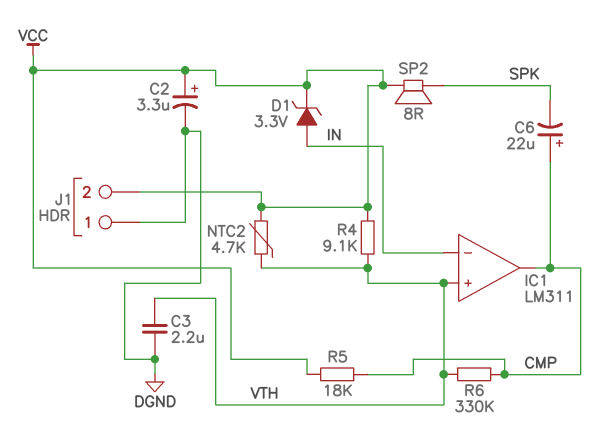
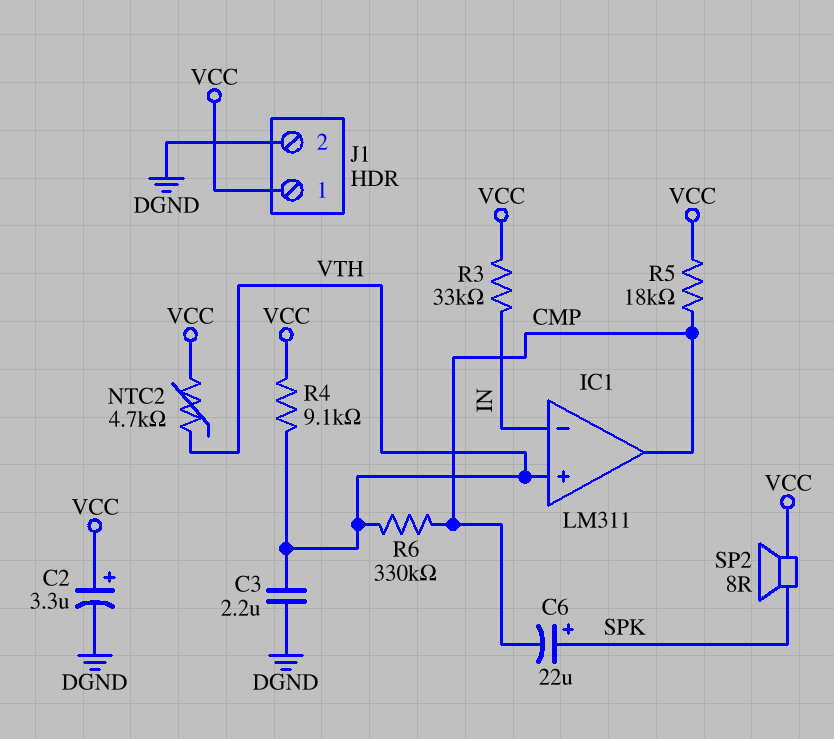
C6: 22uF (plus CMP, minus SPK) -> 22uF (plus SPK, minus CMP)
D1: zener 3.3V (A IN, K VCC) -> none
J1 pin 1: DGND -> VCC
J1 pin 2: VCC -> DGND
R3: none -> 33k (IN, VCC)

